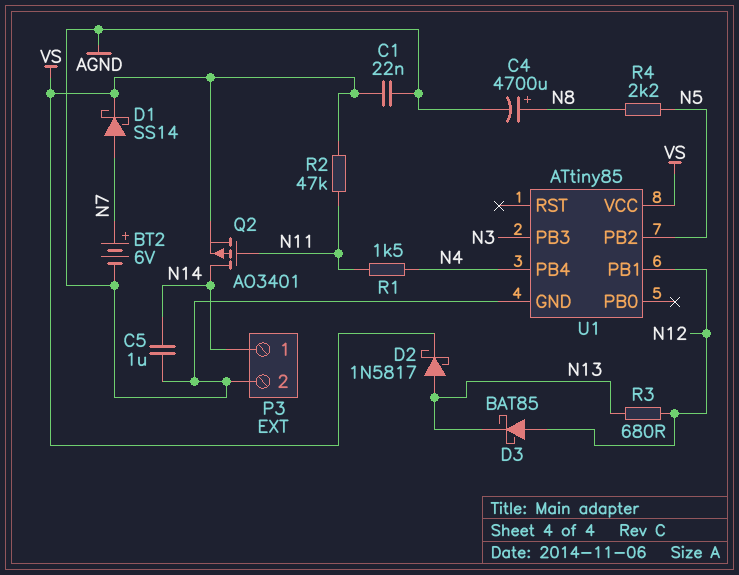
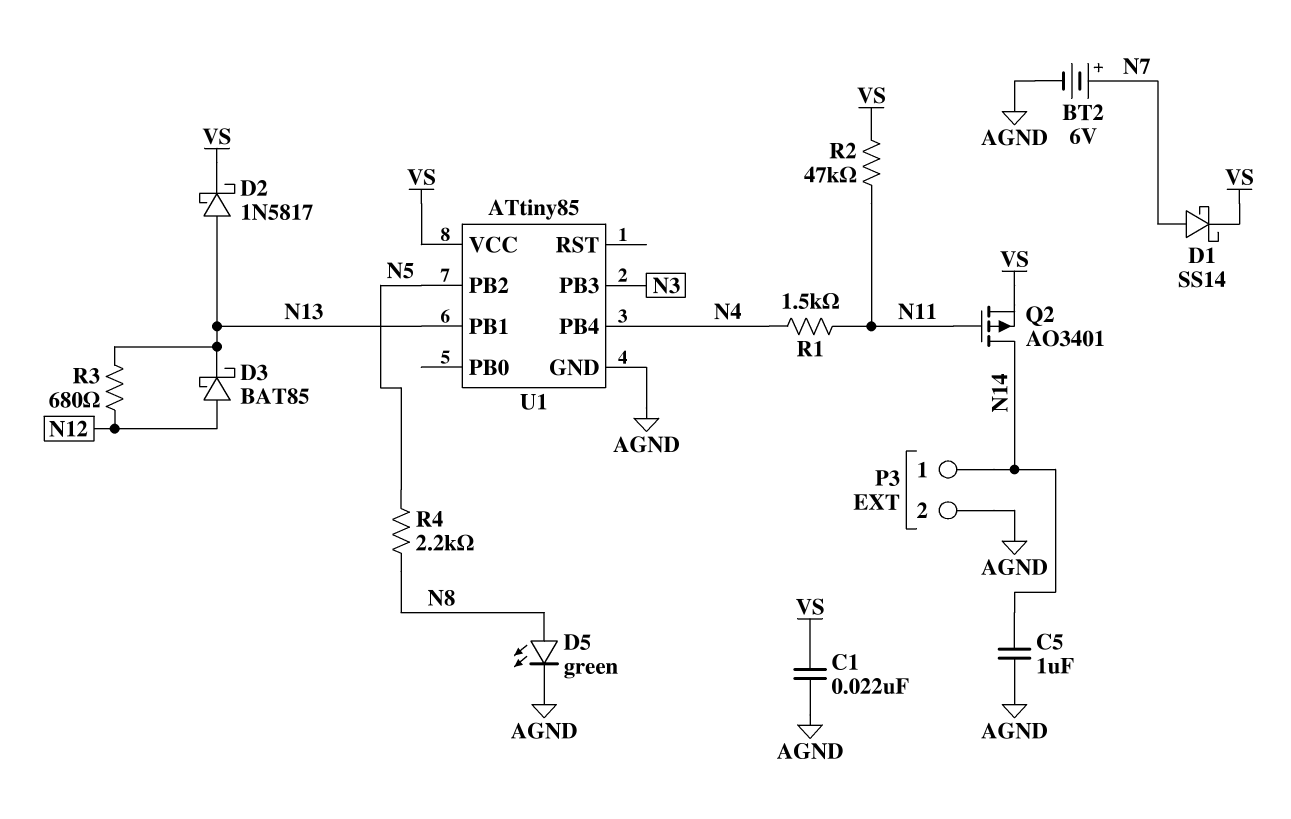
C4: 4700uF (plus N8, minus AGND) -> none
D5: none -> LED green (A N8, K AGND)
U1 pin PB1: N12 -> N13

